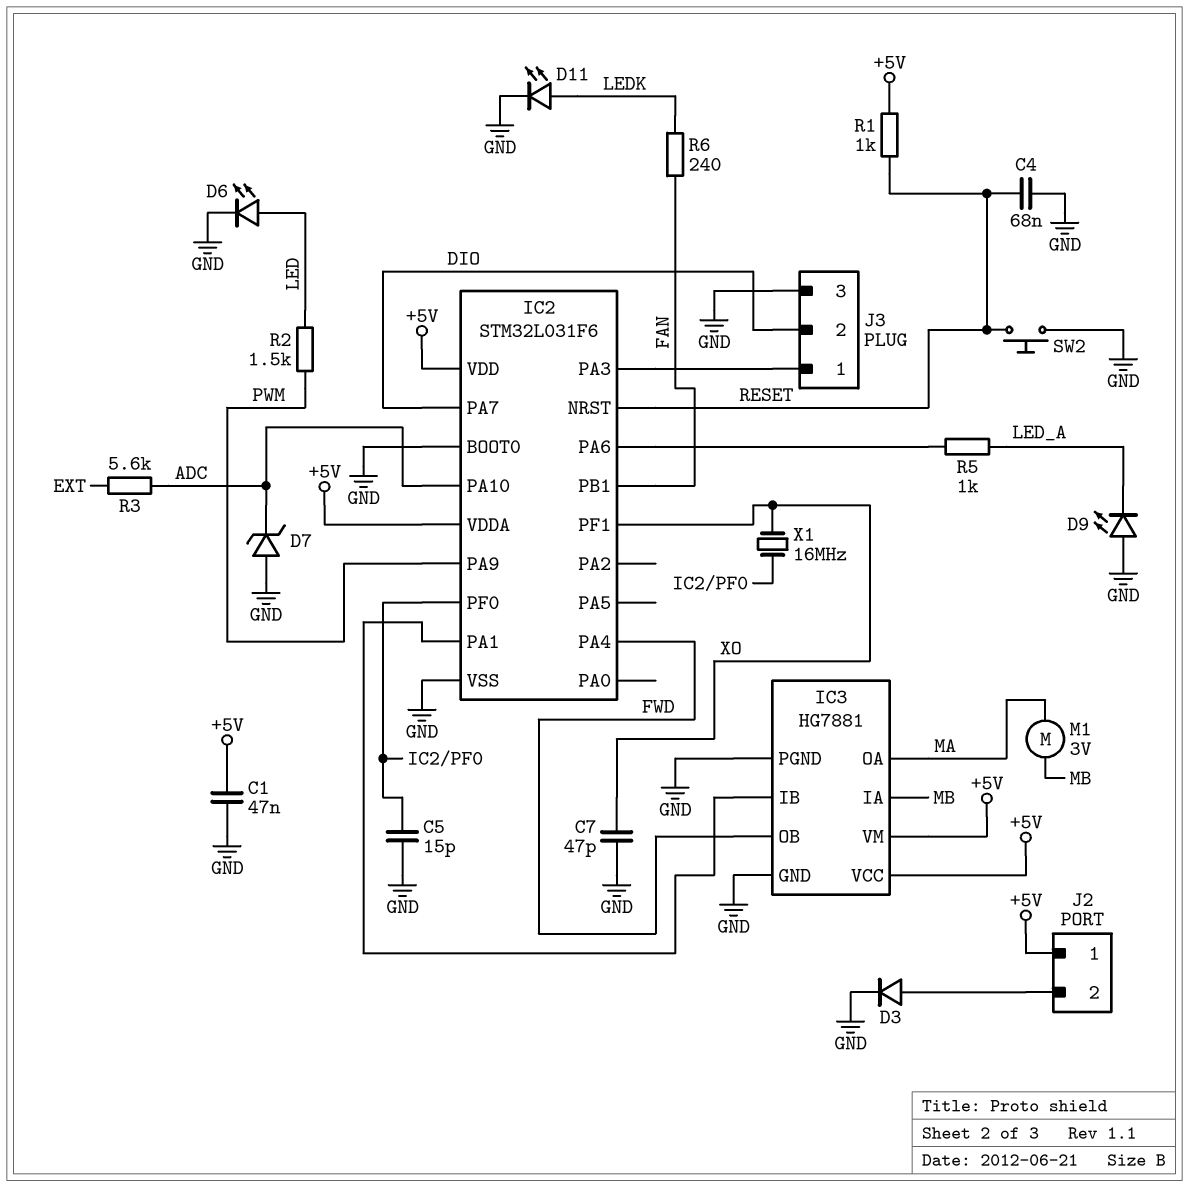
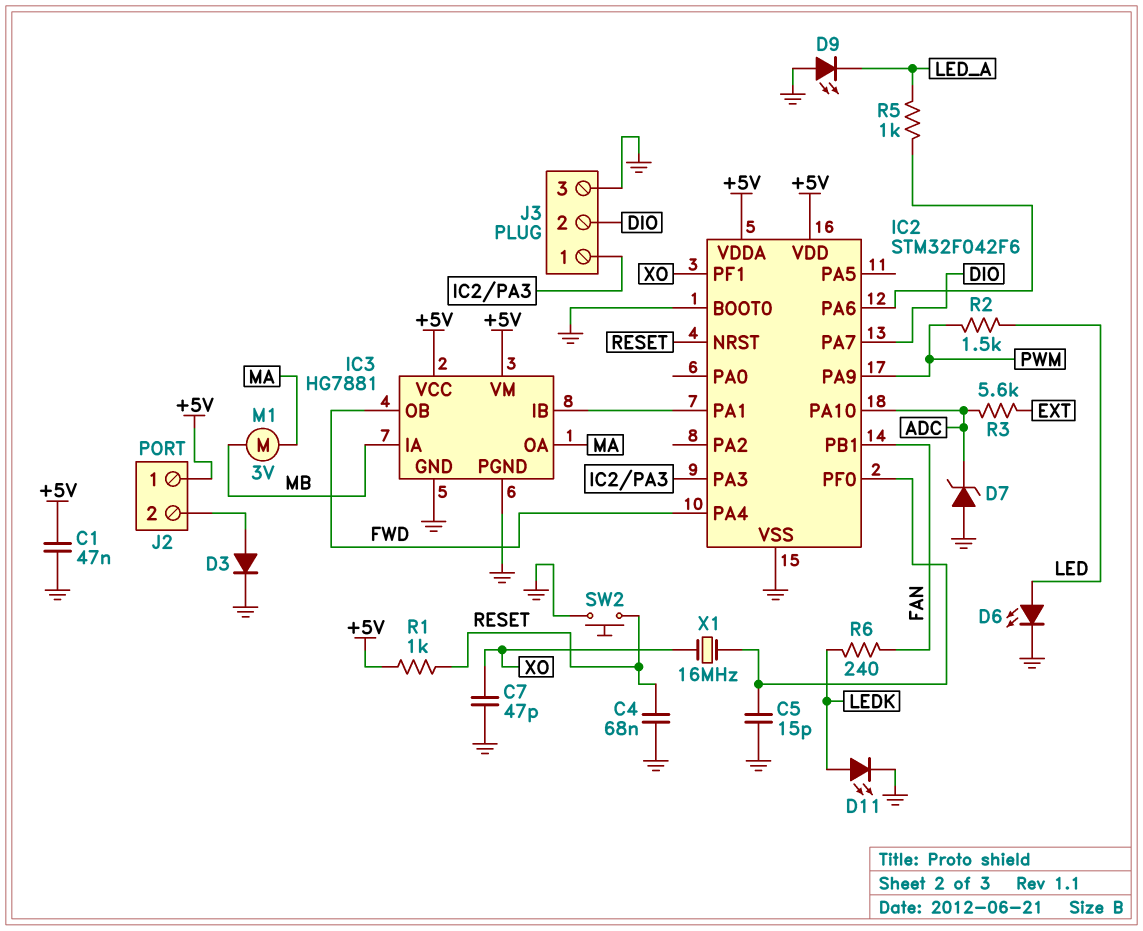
IC2: STM32L031F6 -> STM32F042F6

